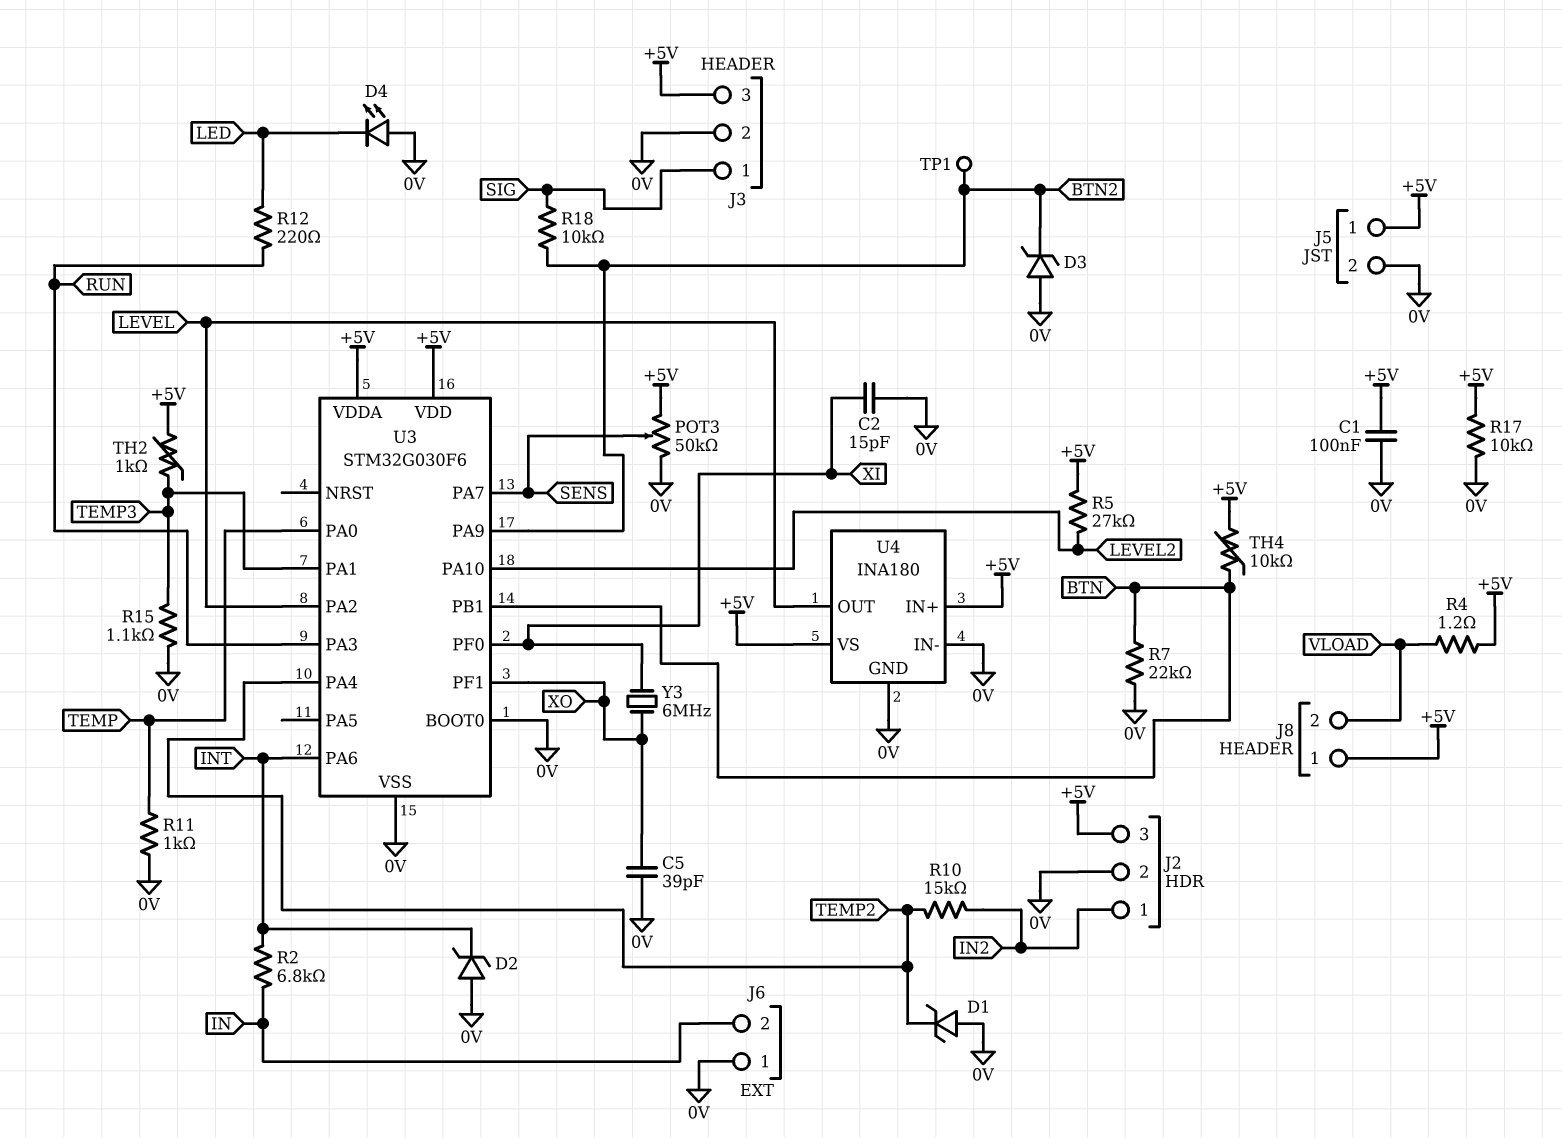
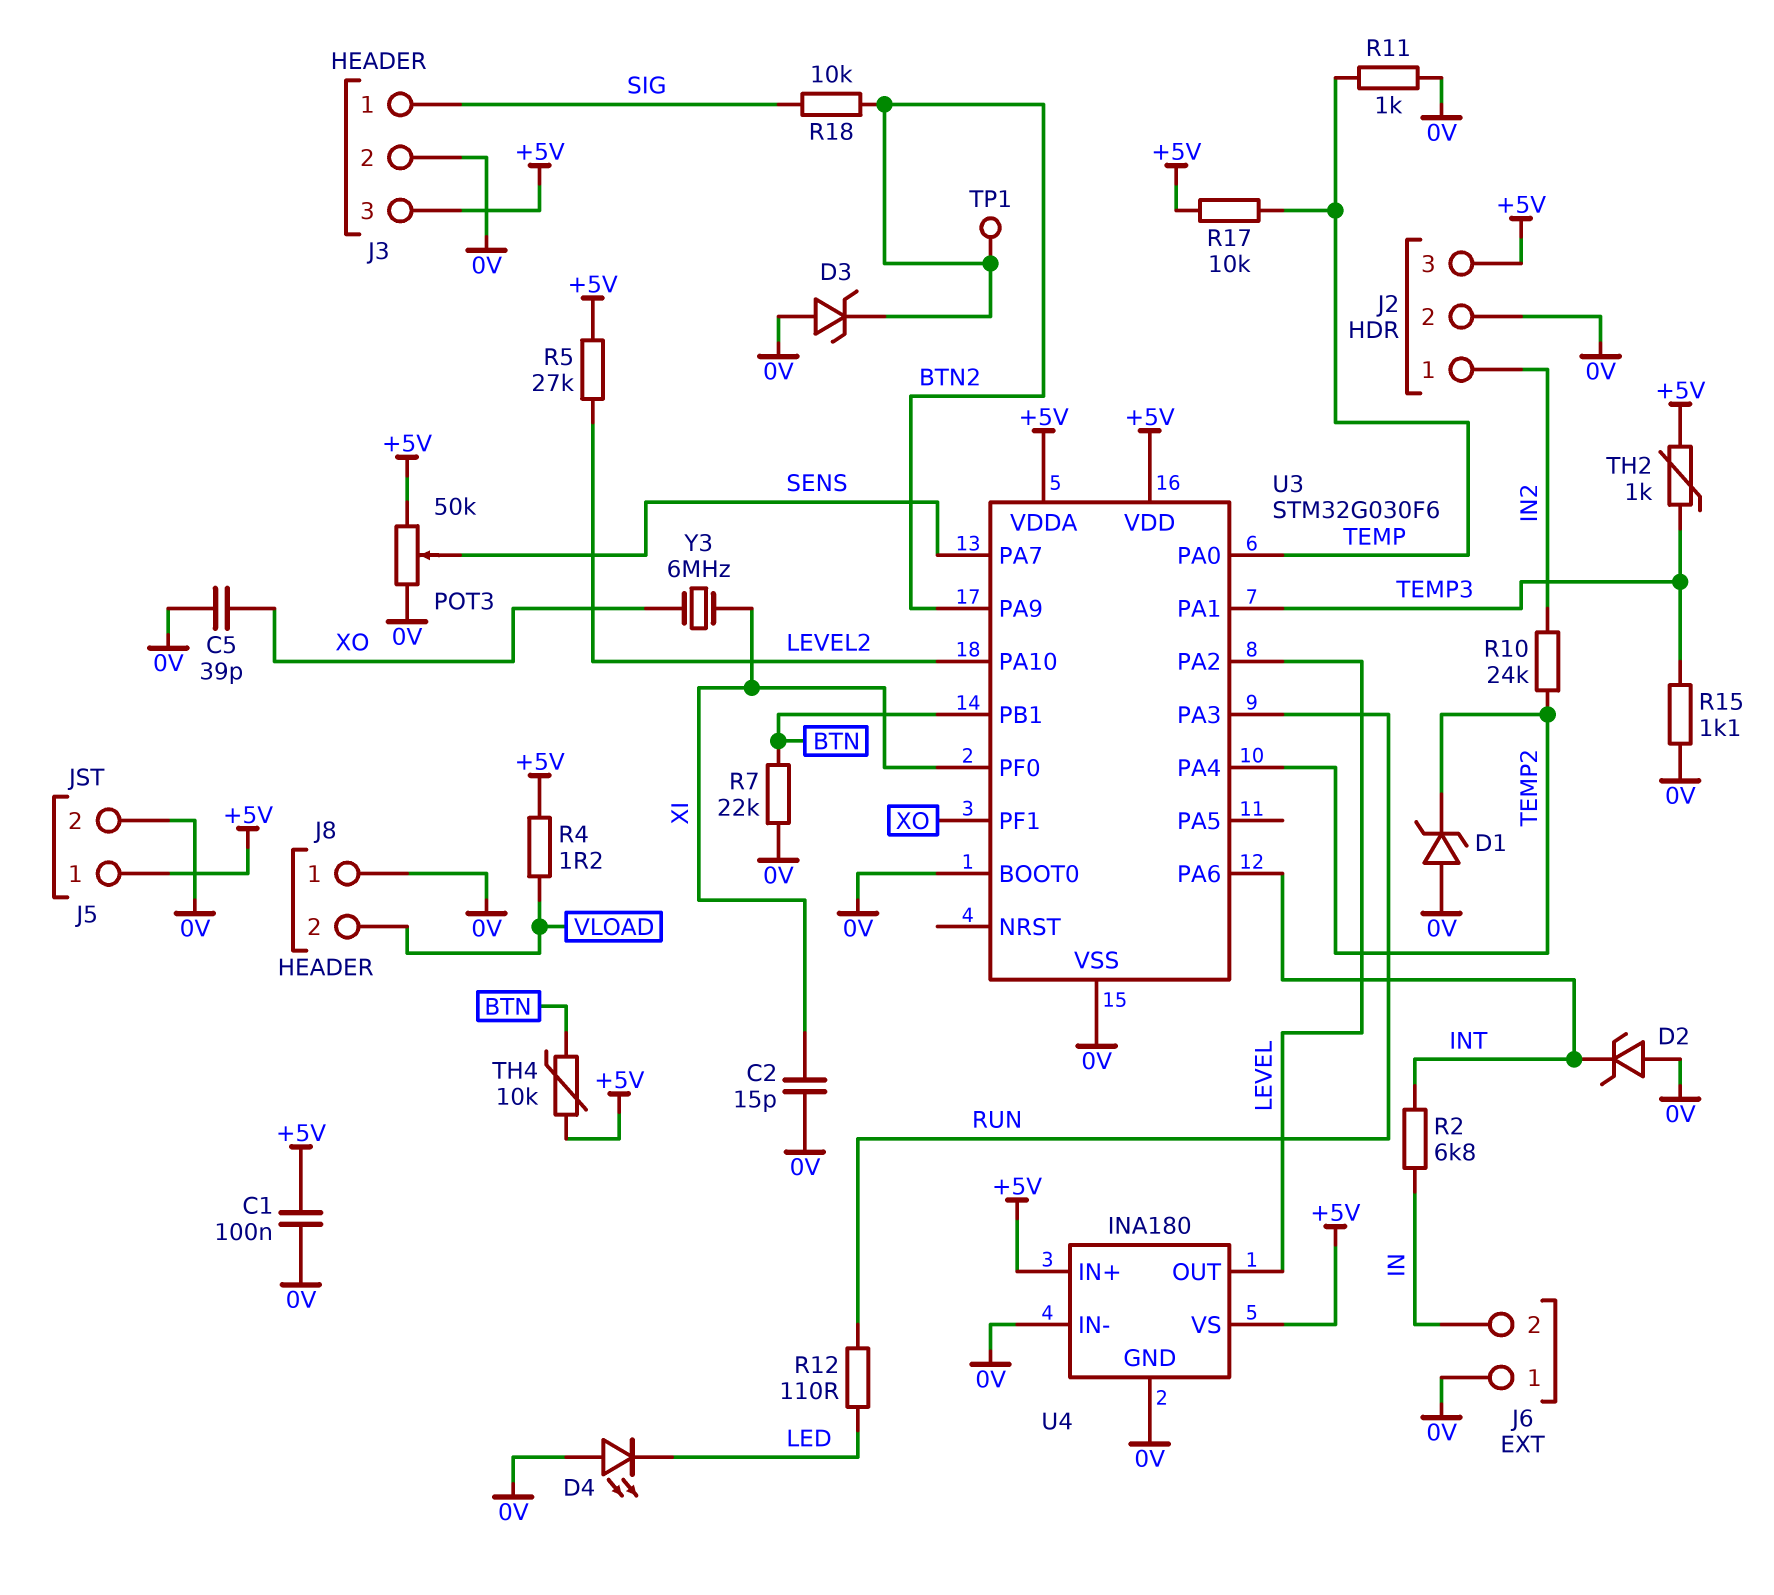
J8 pin 1: +5V -> 0V
R10: 15k (IN2, TEMP2) -> 24k (IN2, TEMP2)
R12: 220 (LED, RUN) -> 110 (LED, RUN)
R17: 10k (+5V, 0V) -> 10k (+5V, TEMP)

